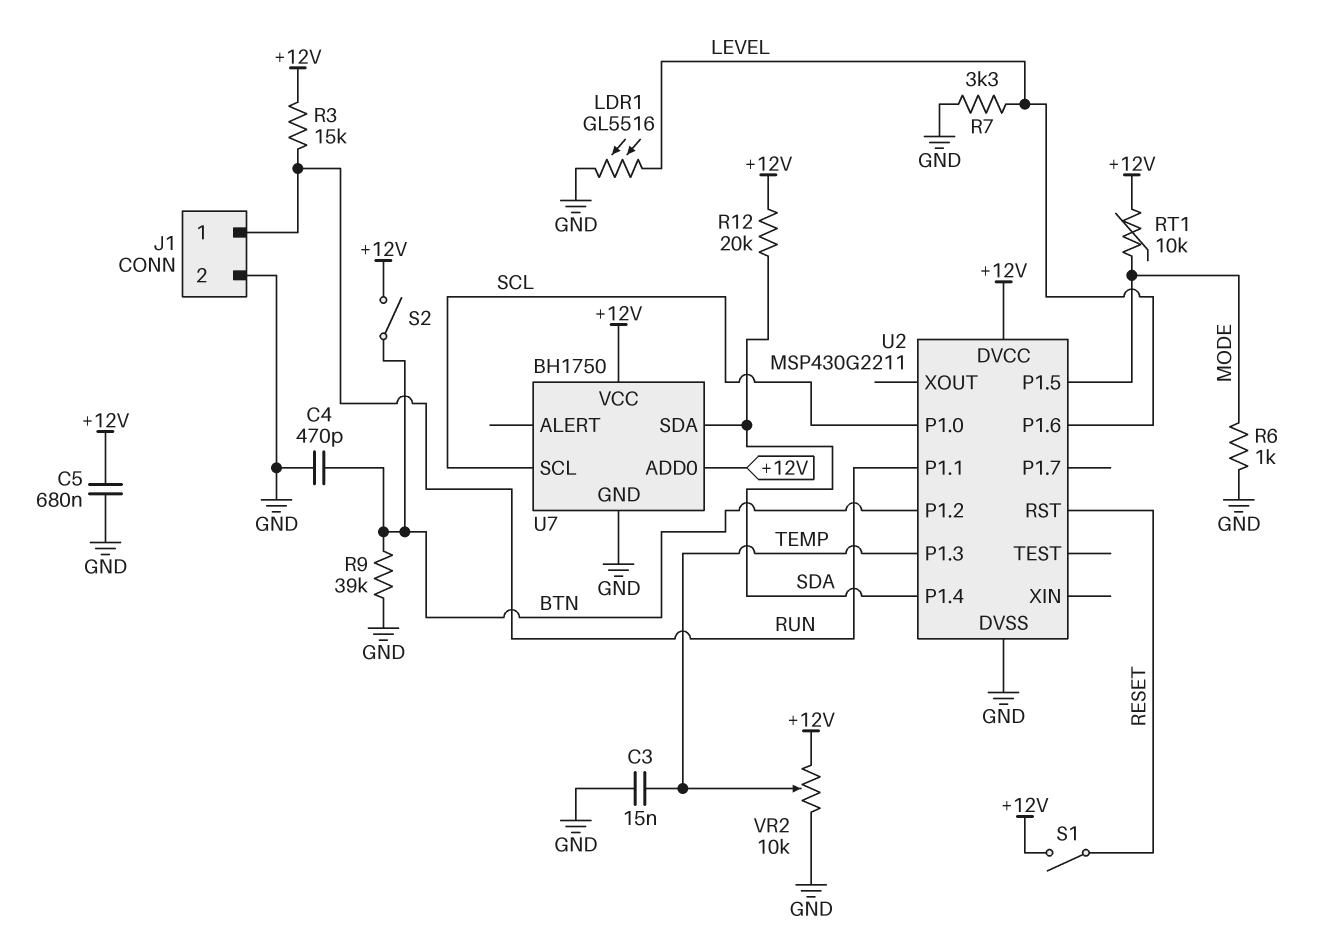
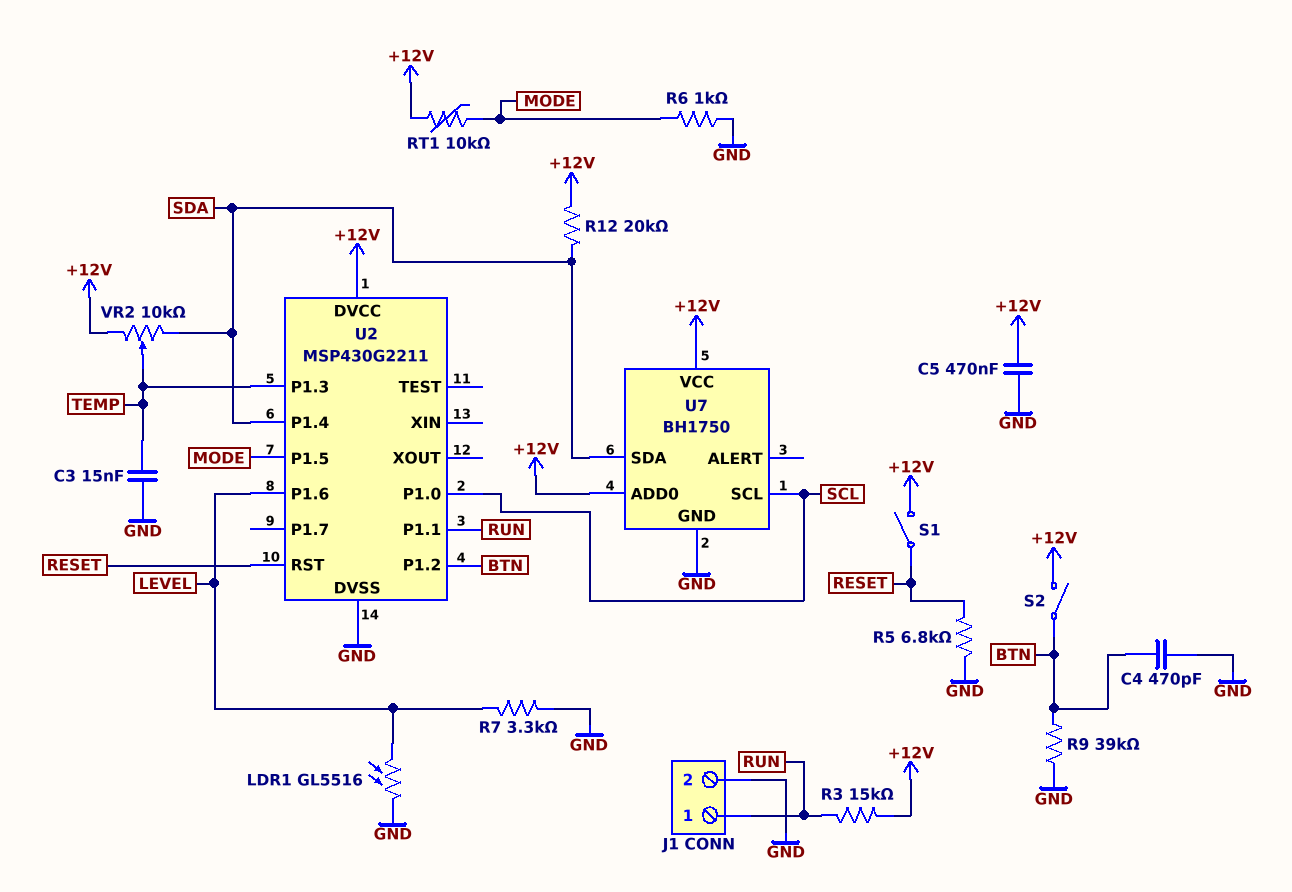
C5: 680nF (+12V, GND) -> 470nF (+12V, GND)
R5: none -> 6.8k (GND, RESET)
VR2: 10k (+12V, GND, wiper TEMP) -> 10k (+12V, SDA, wiper TEMP)

